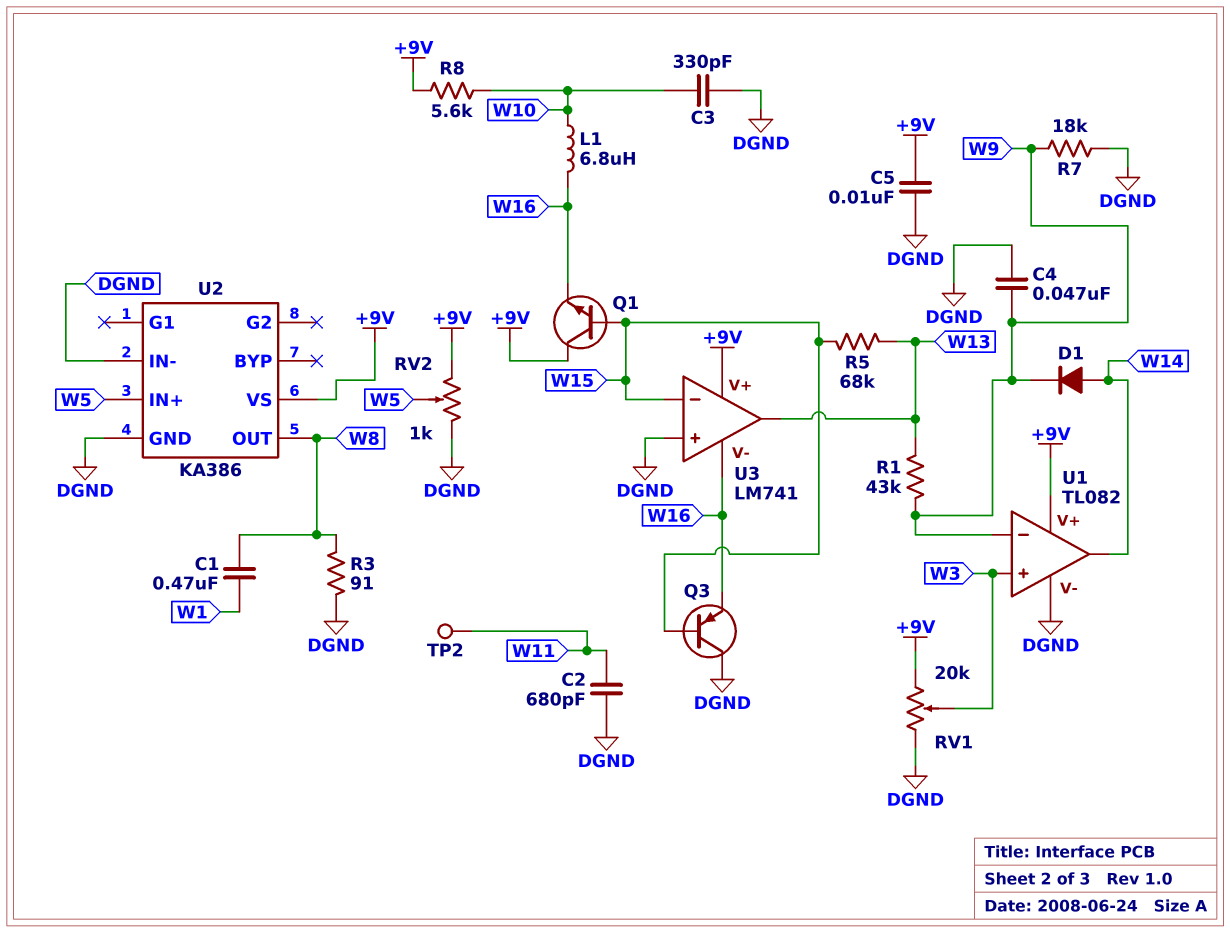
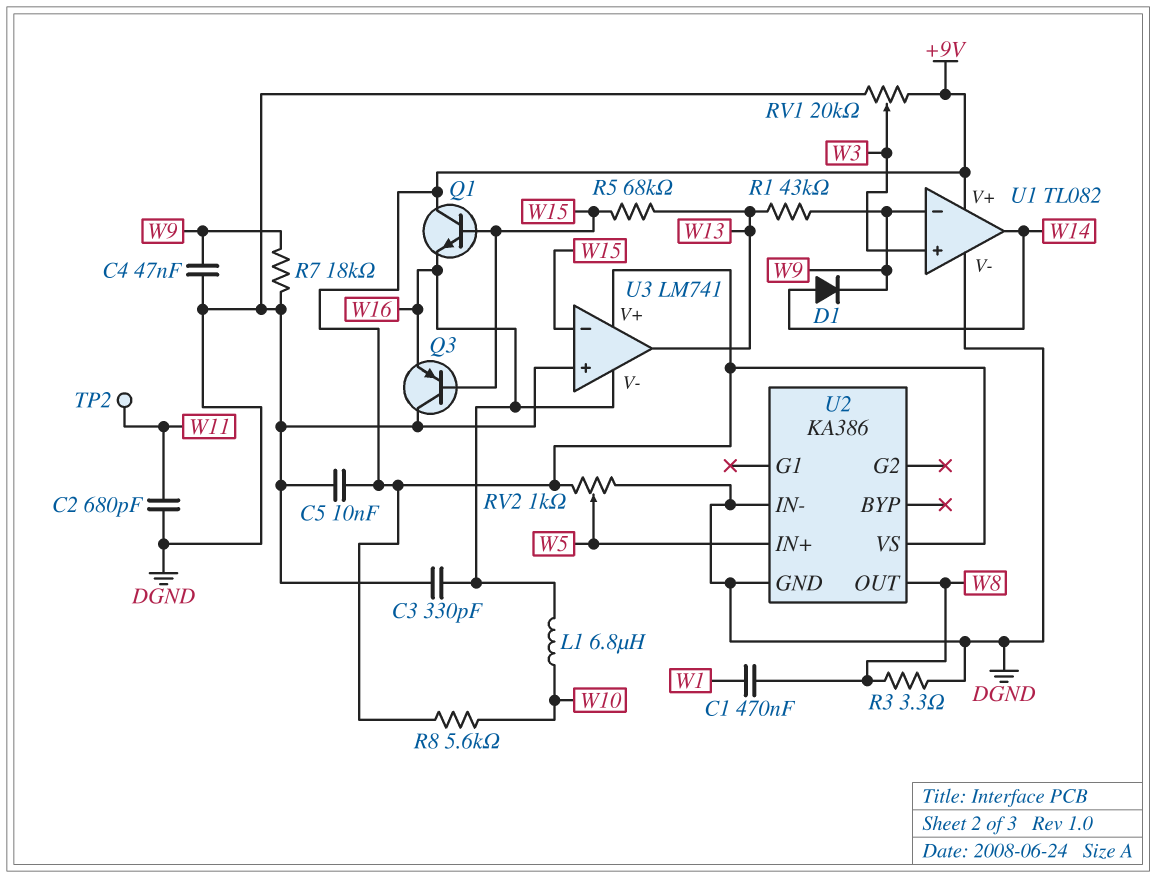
C3: 330pF (DGND, W10) -> 330pF (DGND, W16)
R3: 91 (DGND, W8) -> 3.3 (DGND, W8)

